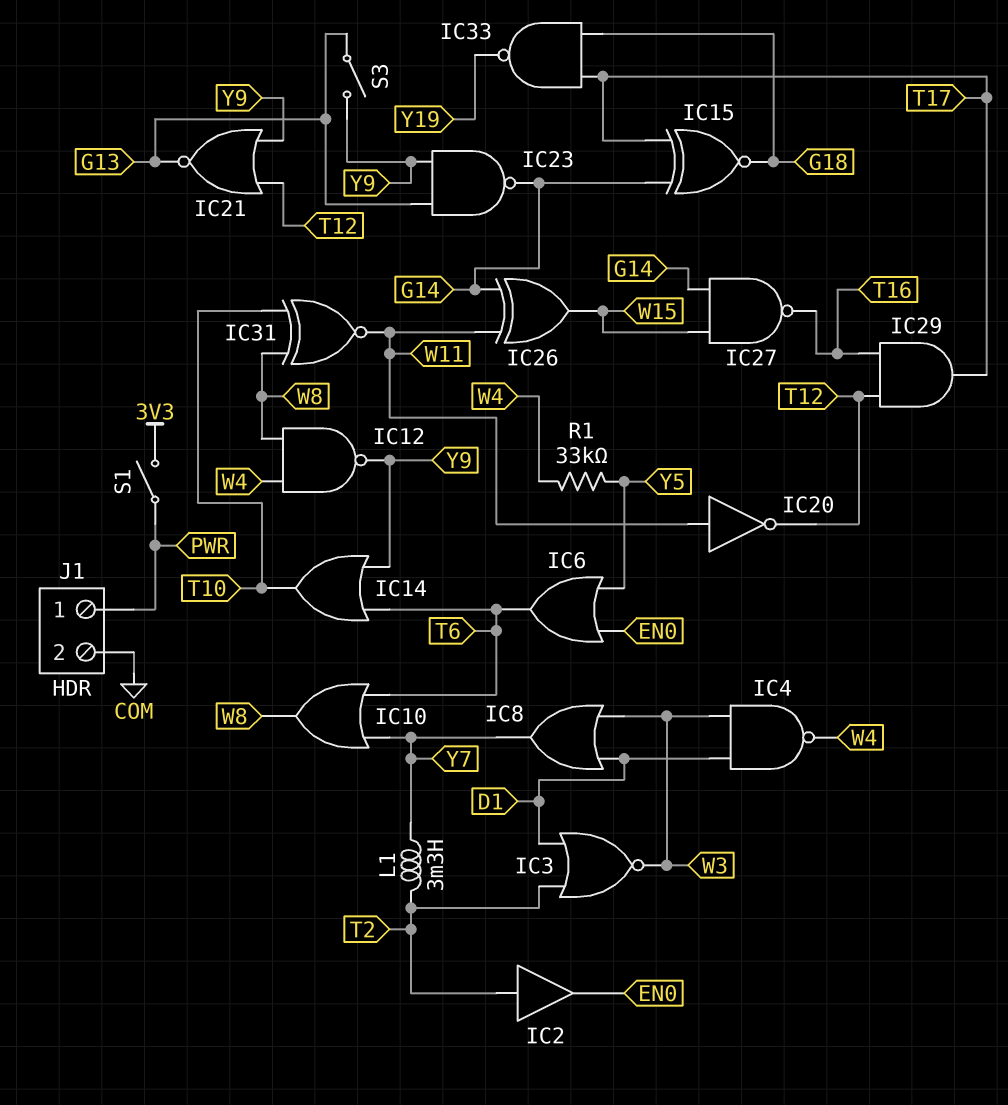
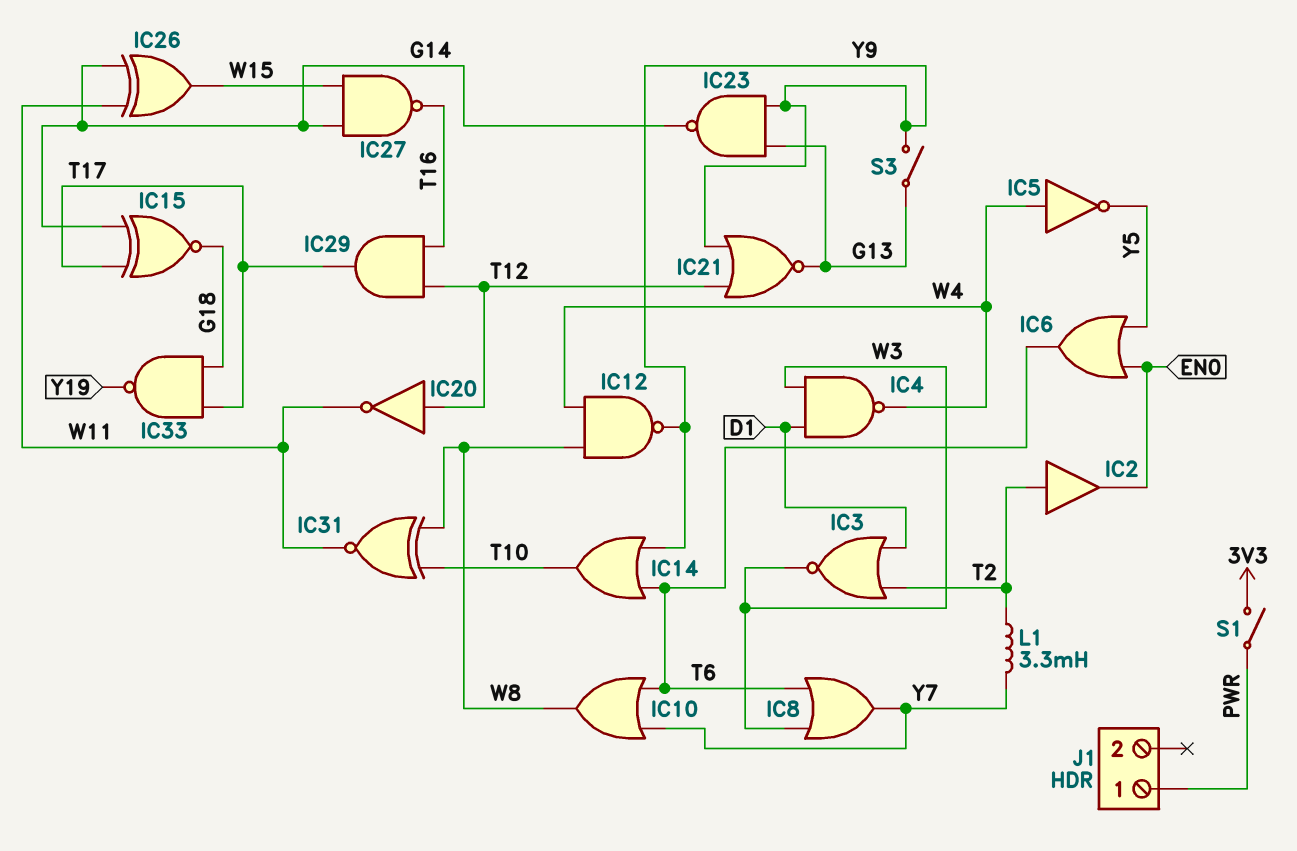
IC5: none -> NOT (in W4, out Y5)
IC8: OR (in D1, in W3, out Y7) -> OR (in T6, in W3, out Y7)
IC20: NOT (in W11, out T12) -> NOT (in T12, out W11)
J1 pin 2: COM -> none
R1: 33k (W4, Y5) -> none

